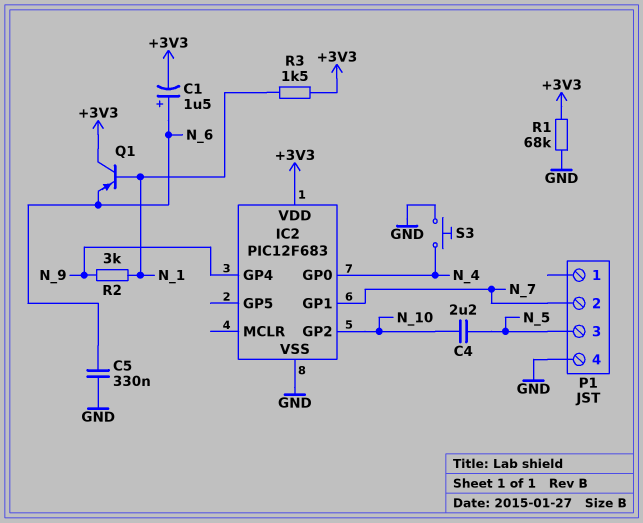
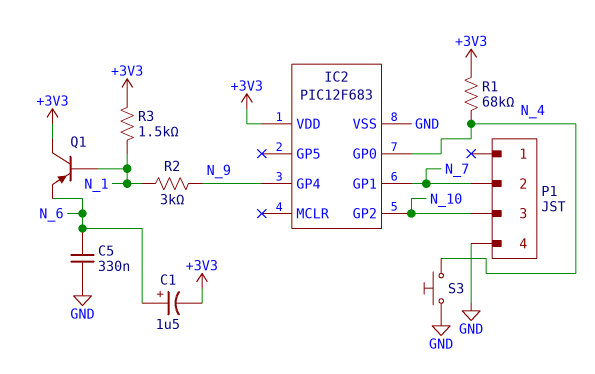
C4: 2.2uF (N_5, N_10) -> none
P1 pin 3: N_5 -> N_10
R1: 68k (+3V3, GND) -> 68k (+3V3, N_4)

